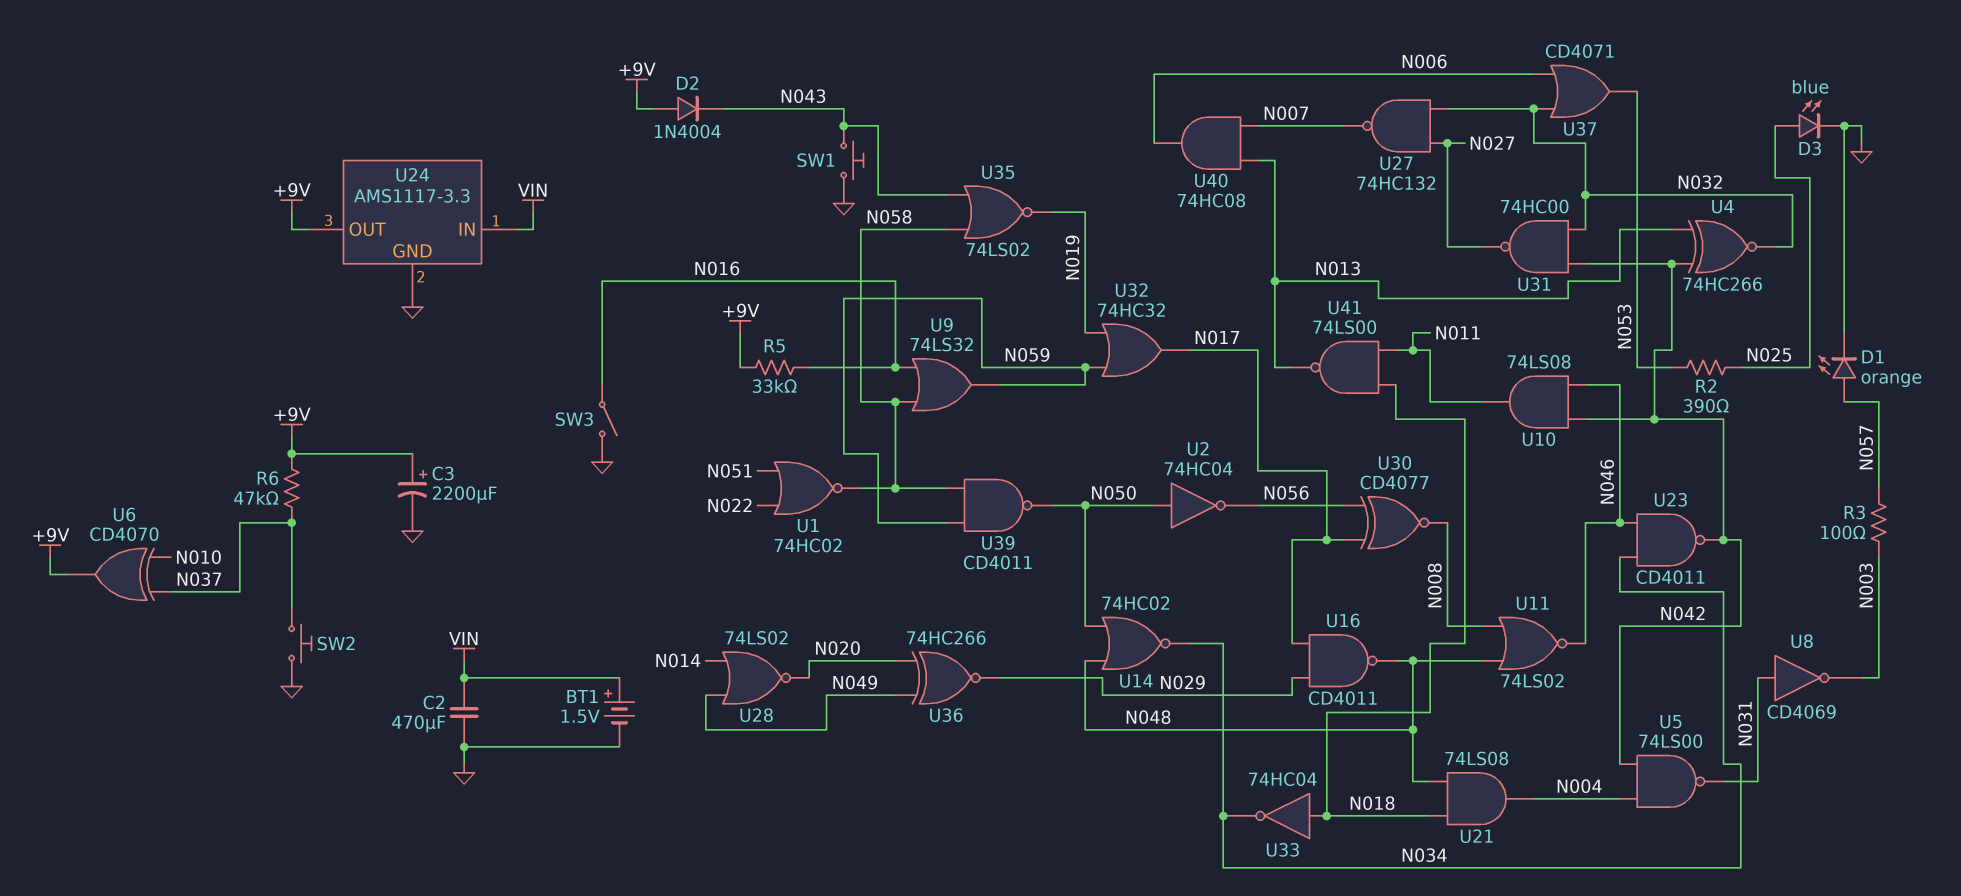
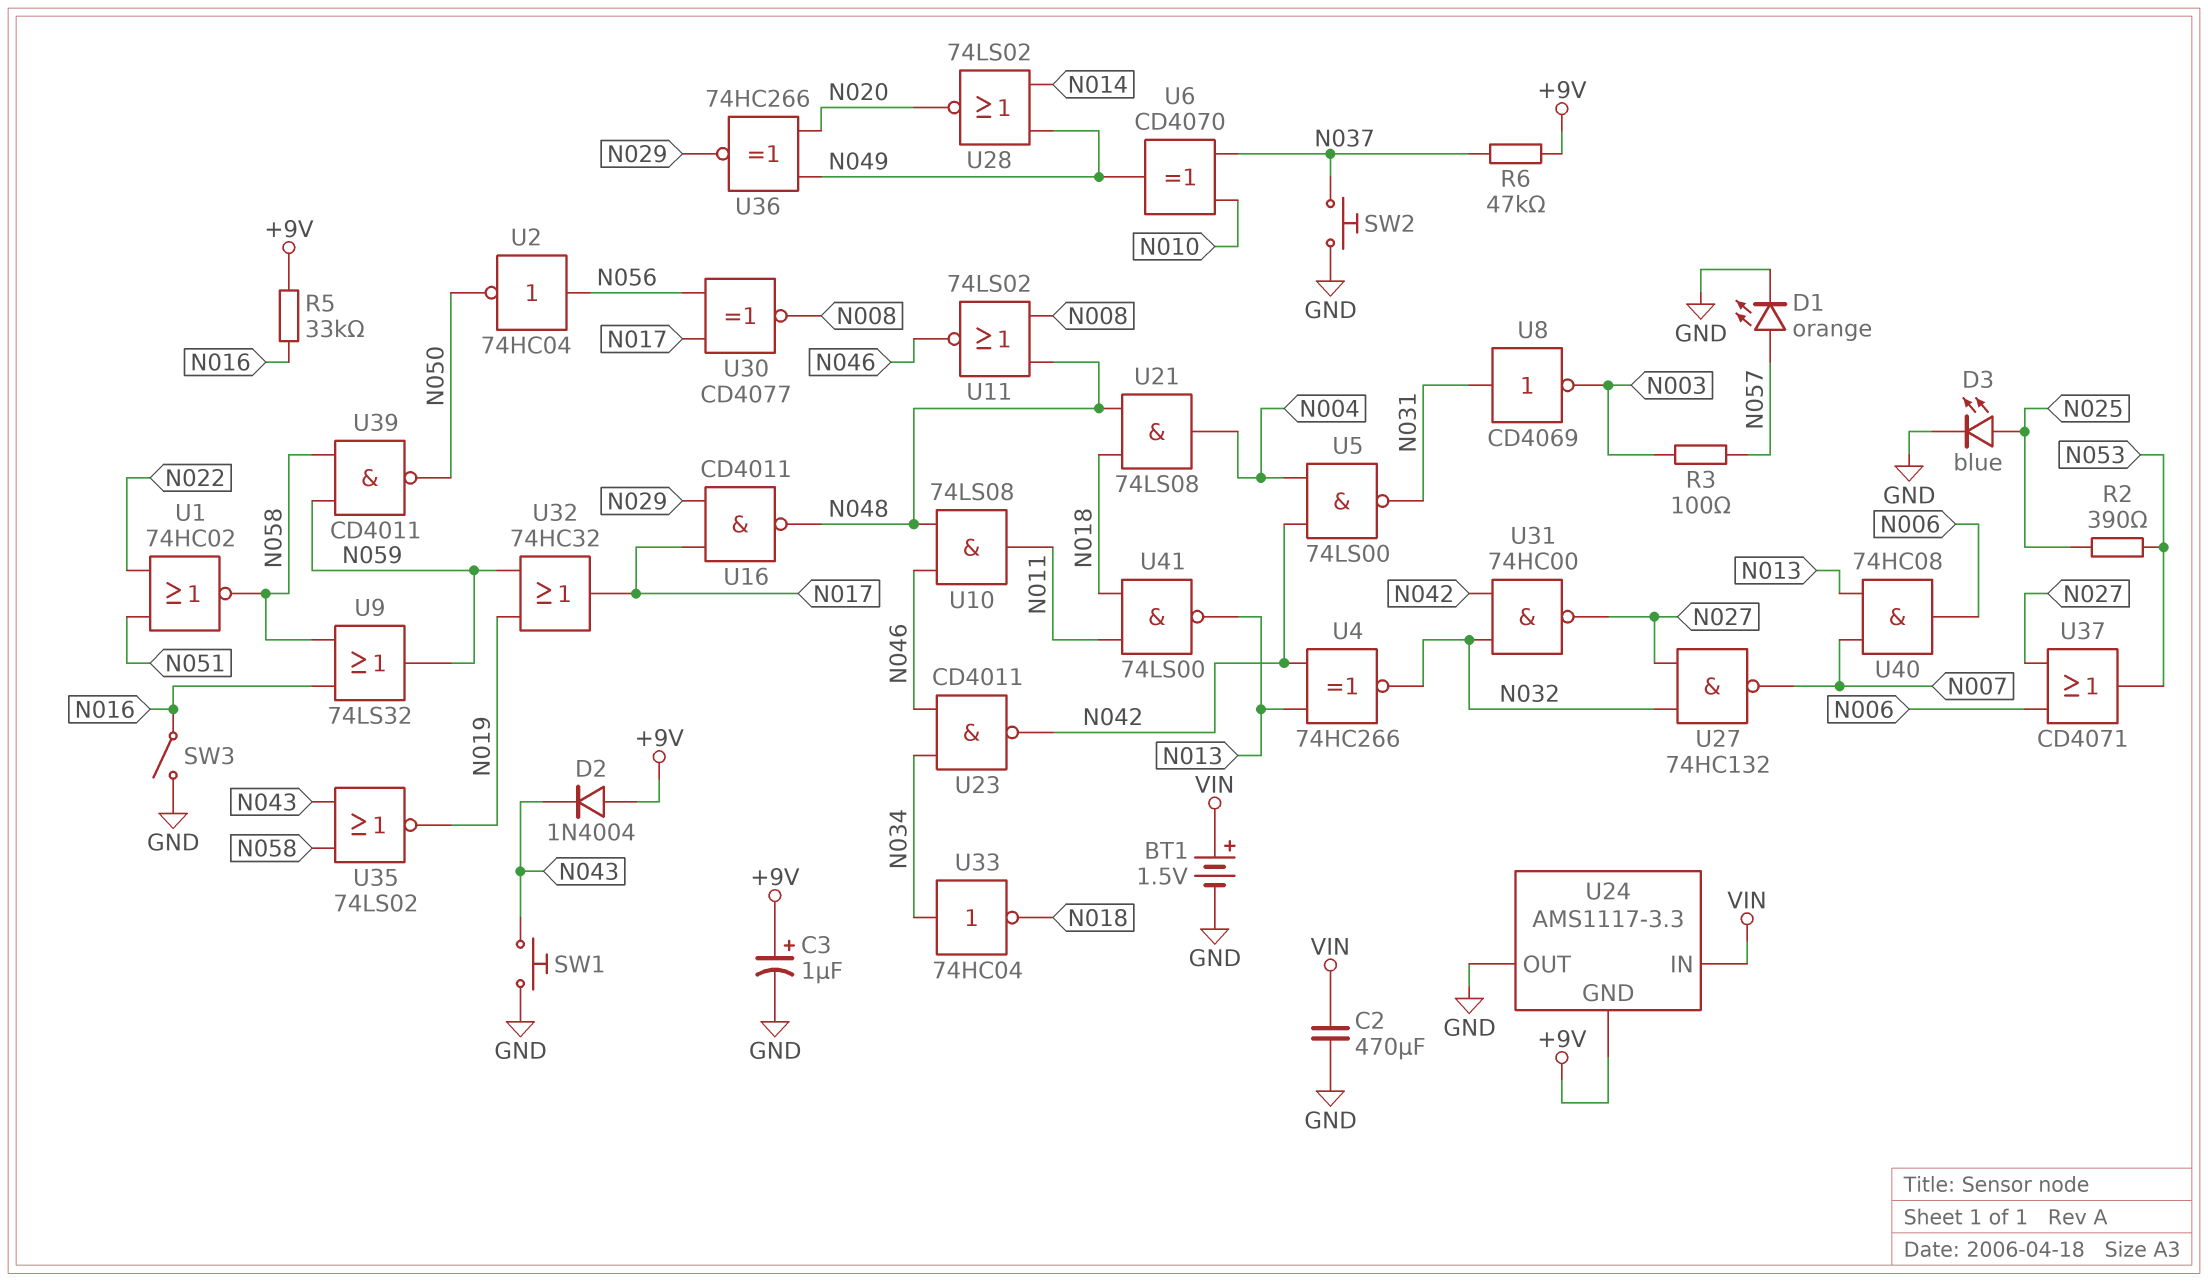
C3: 2200uF (plus +9V, minus GND) -> 1uF (plus +9V, minus GND)
U2: NOT 74HC04 (in N050, out N056) -> NOT 74HC04 (in N056, out N050)
U6: XOR CD4070 (in N010, in N037, out +9V) -> XOR CD4070 (in N010, in N037, out N049)
U10: AND 74LS08 (in N042, in N046, out N011) -> AND 74LS08 (in N046, in N048, out N011)
U14: NOR 74HC02 (in N048, in N050, out N034) -> none
U24 pin GND: GND -> +9V
U24 pin OUT: +9V -> GND
U33: NOT 74HC04 (in N018, out N034) -> NOT 74HC04 (in N034, out N018)
U37: OR CD4071 (in N006, in N032, out N053) -> OR CD4071 (in N006, in N027, out N053)

